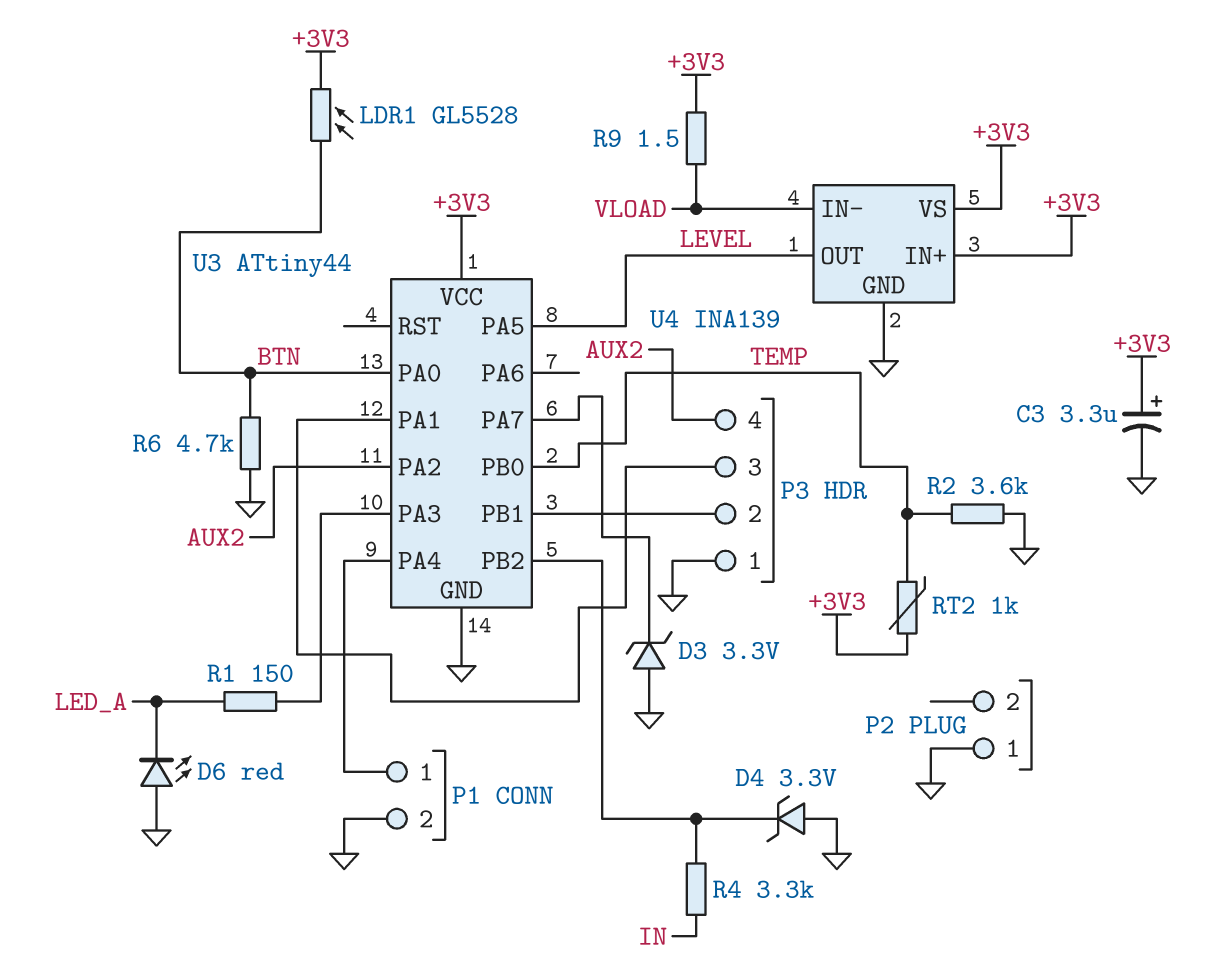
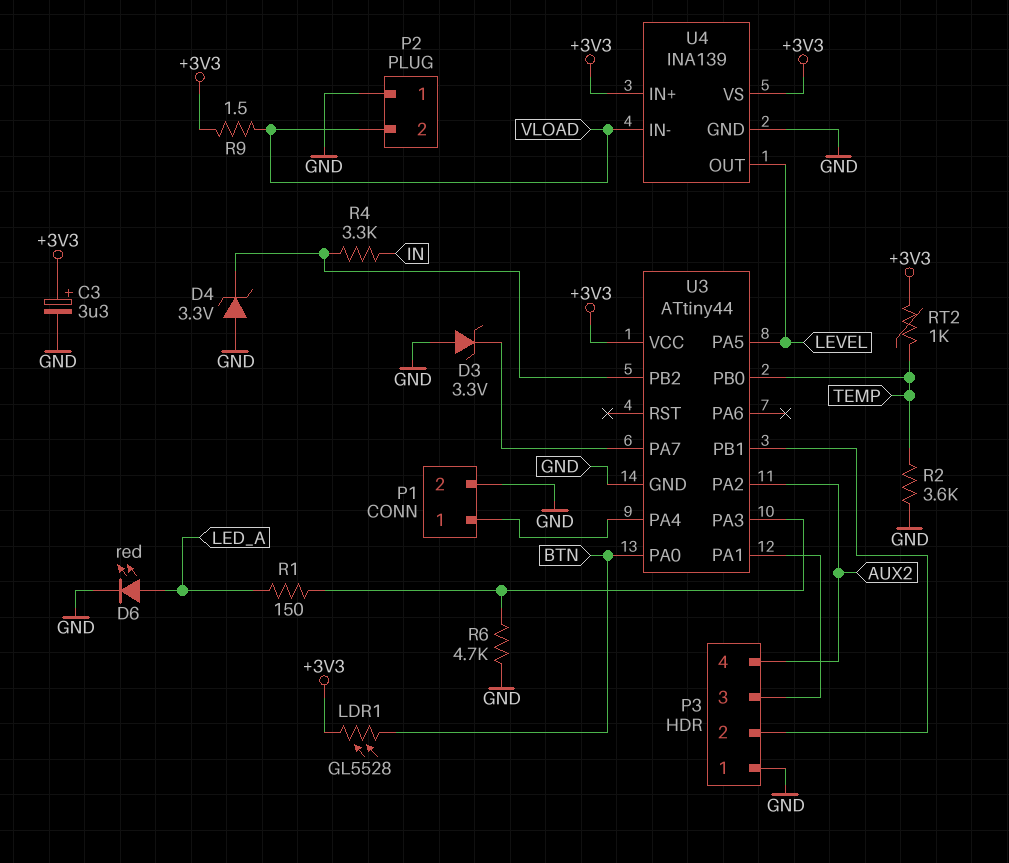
D6: LED red (A GND, K LED_A) -> LED red (A LED_A, K GND)
P2 pin 2: none -> VLOAD
R6: 4.7k (BTN, GND) -> 4.7k (GND, U3/PA3)

